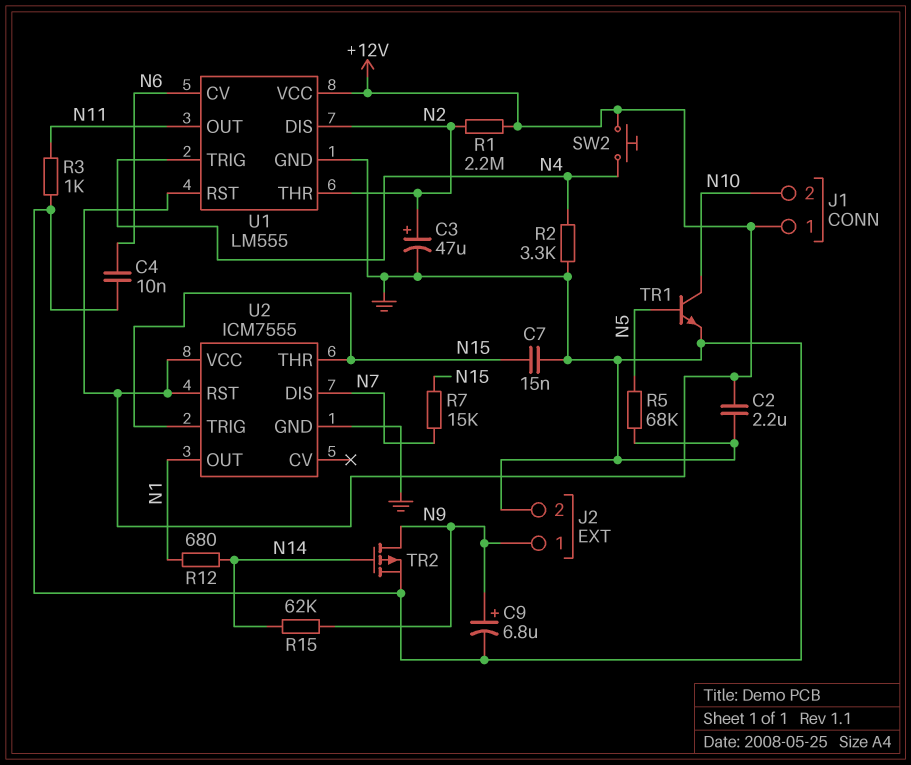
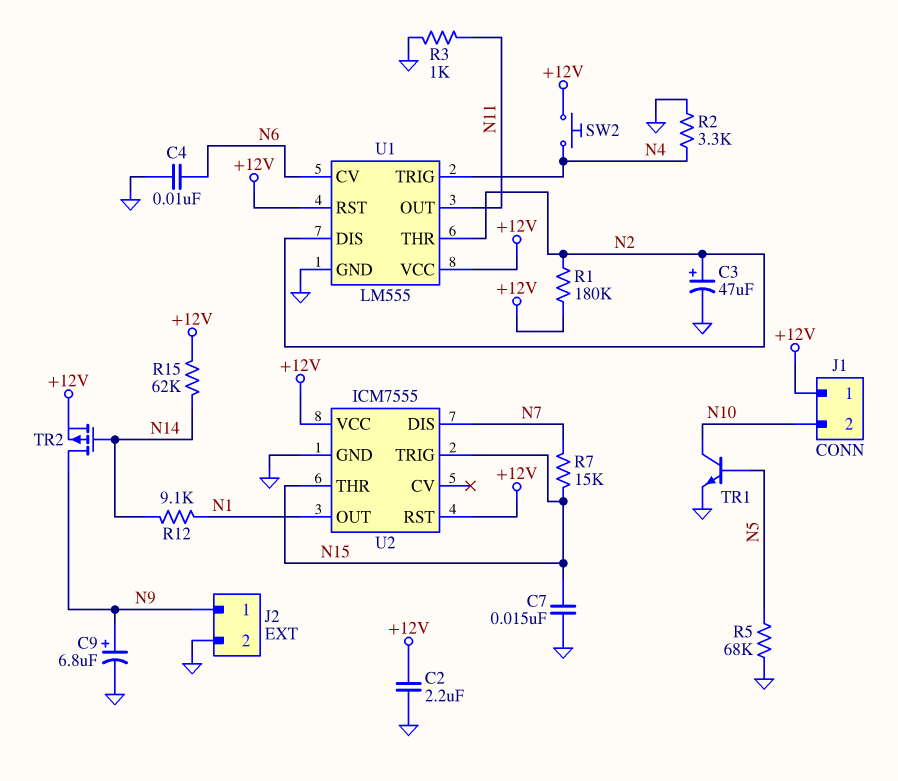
R1: 2.2M (+12V, N2) -> 180k (+12V, N2)
R12: 680 (N1, N14) -> 9.1k (N1, N14)
R15: 62k (N9, N14) -> 62k (+12V, N14)
TR2: PMOS (G N14, D N9, S GND) -> PMOS (G N14, D N9, S +12V)

